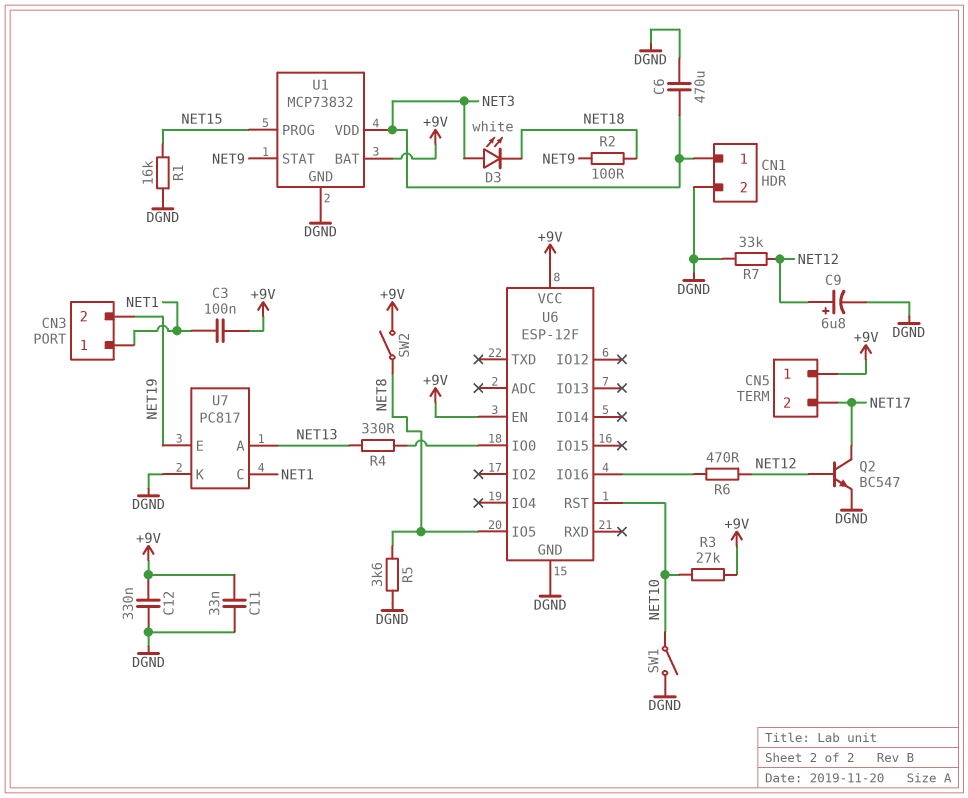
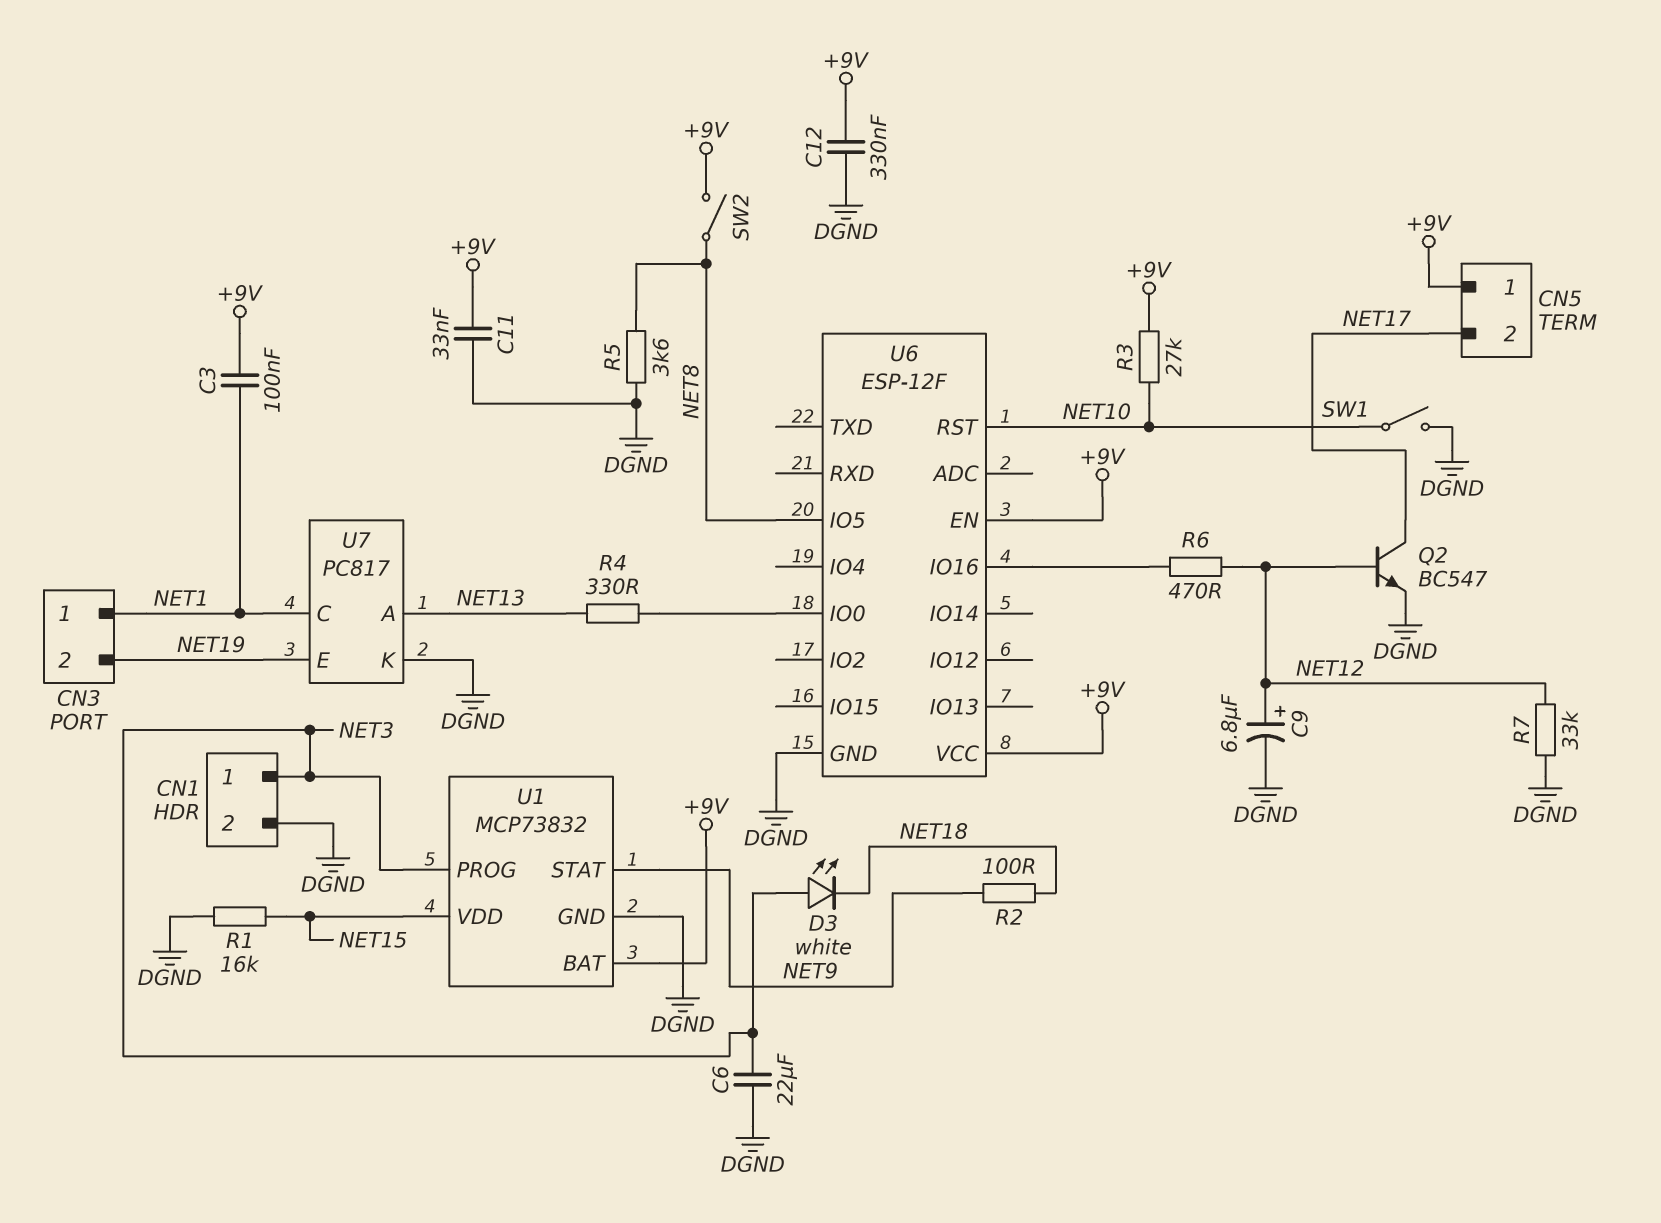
C6: 470uF (DGND, NET3) -> 22uF (DGND, NET3)
U1 pin PROG: NET15 -> NET3
U1 pin VDD: NET3 -> NET15

